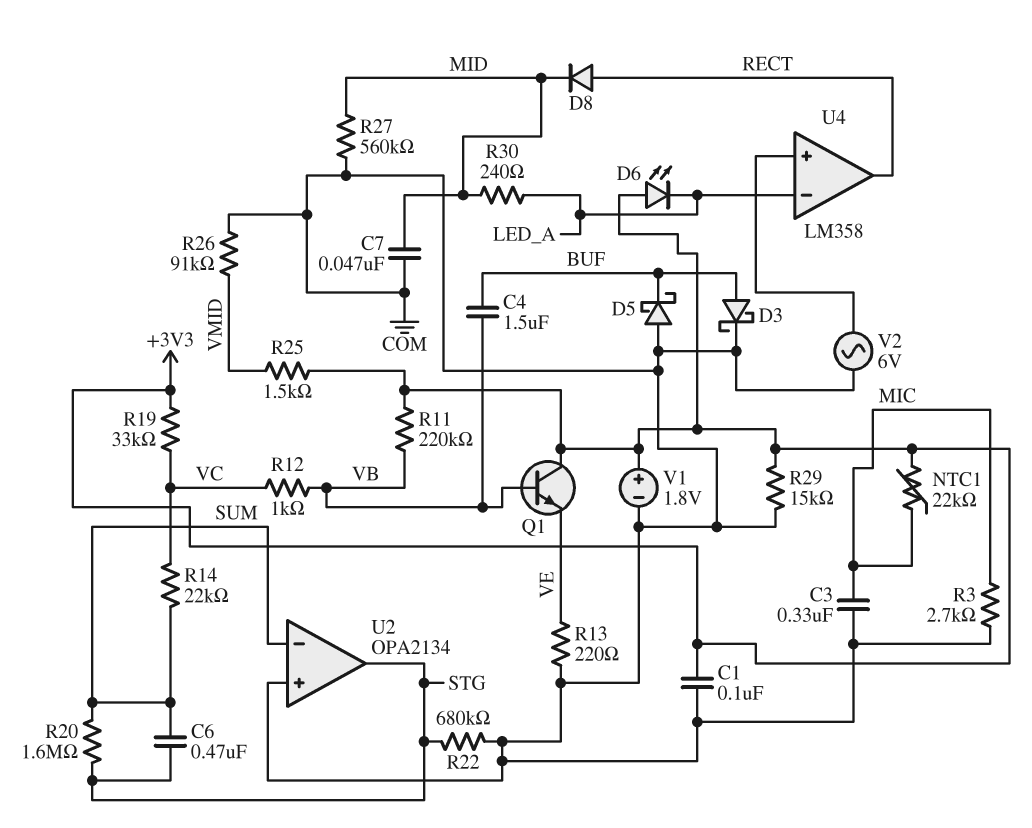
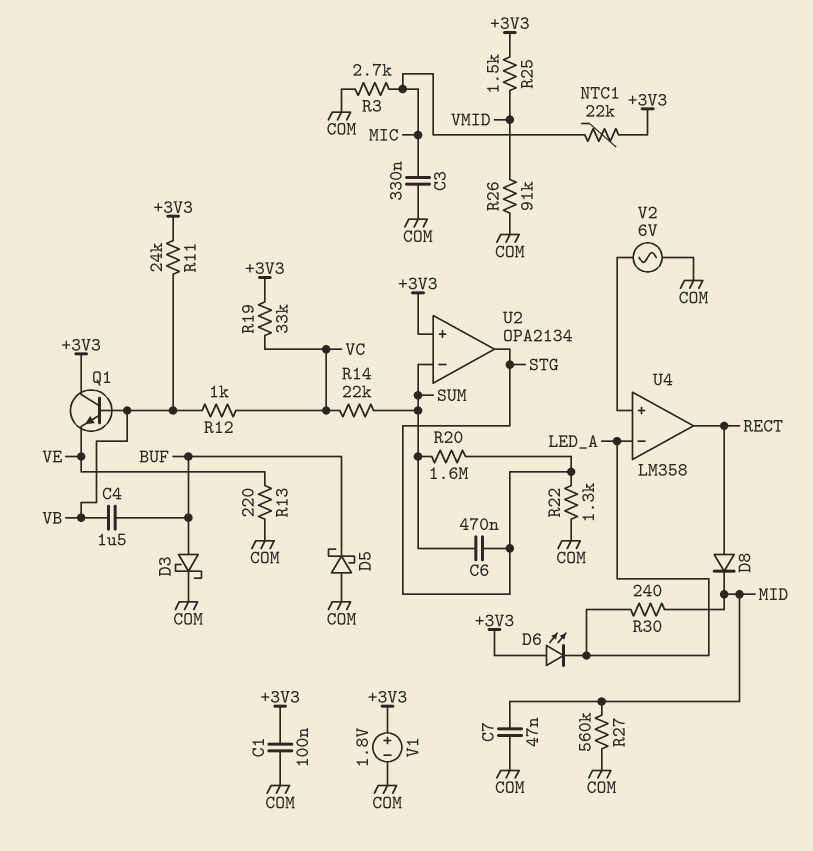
R11: 220k (+3V3, VB) -> 24k (+3V3, VB)
R22: 680k (COM, STG) -> 1.3k (COM, STG)
R29: 15k (+3V3, COM) -> none
U2 pin in+: COM -> +3V3

